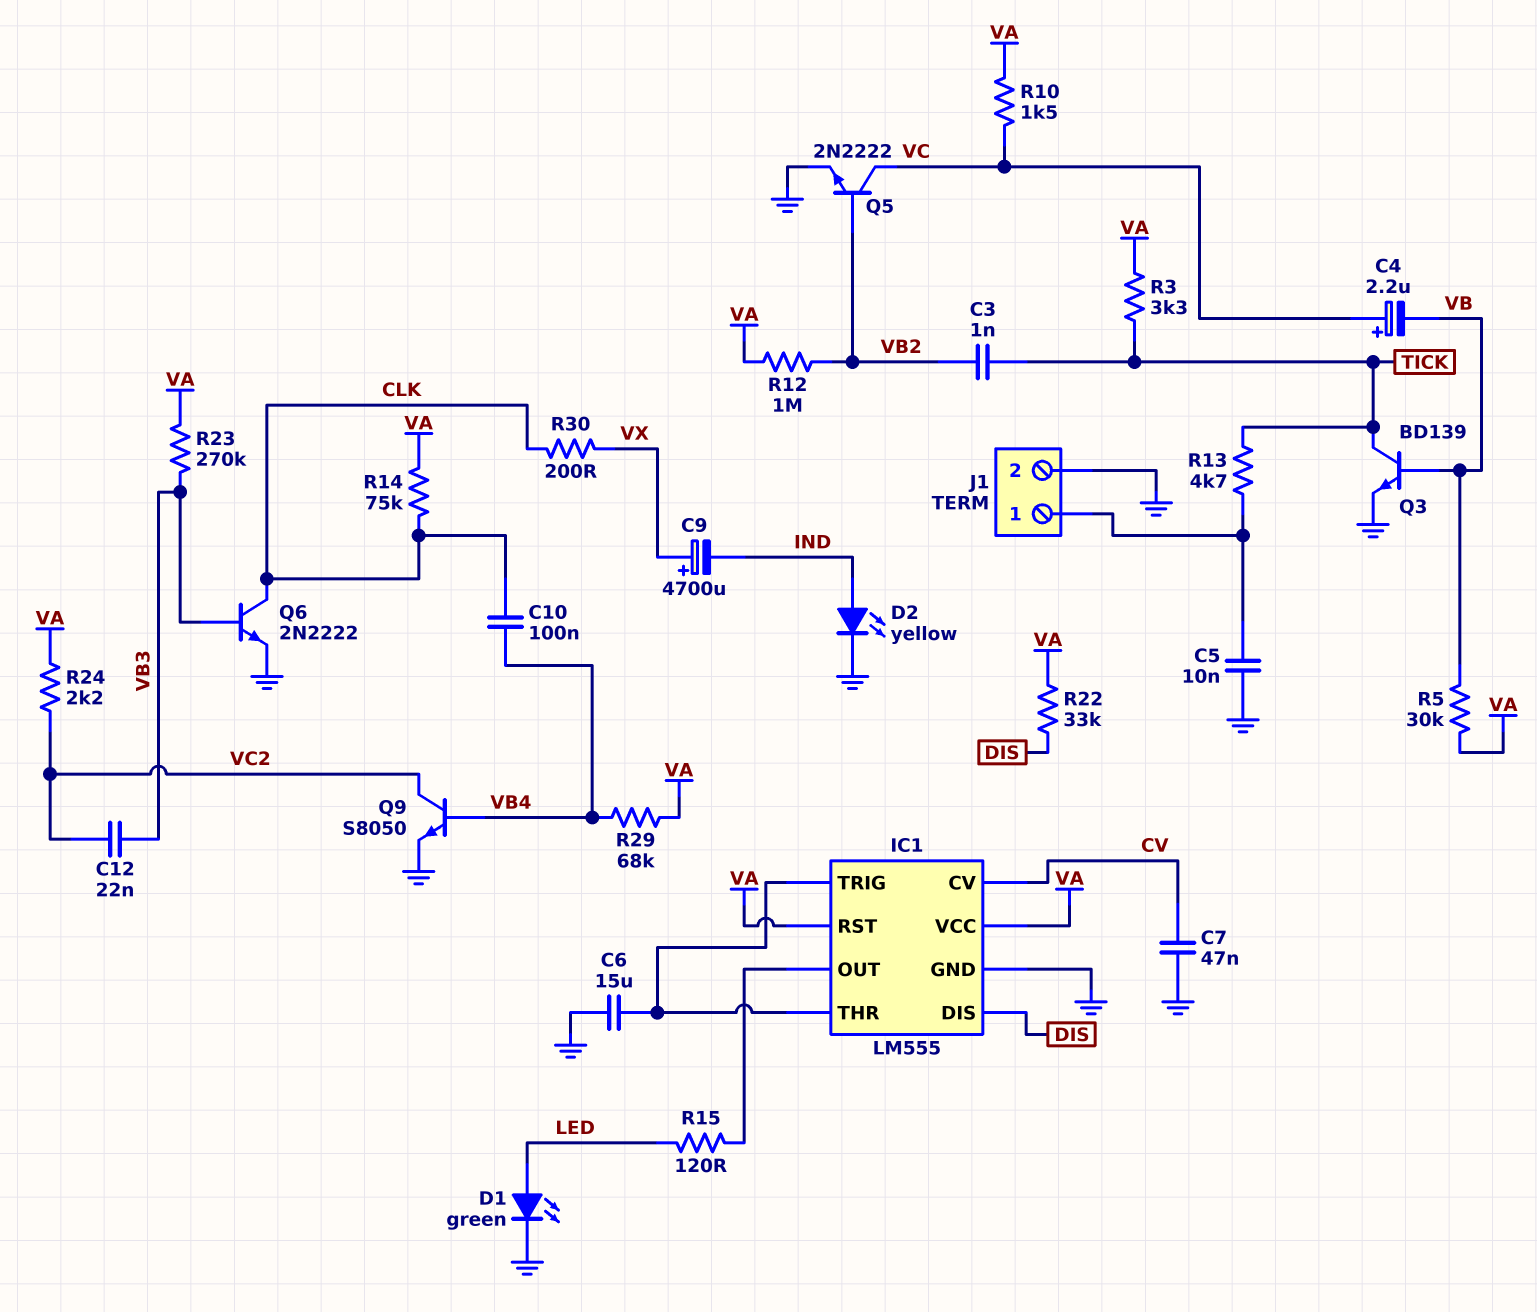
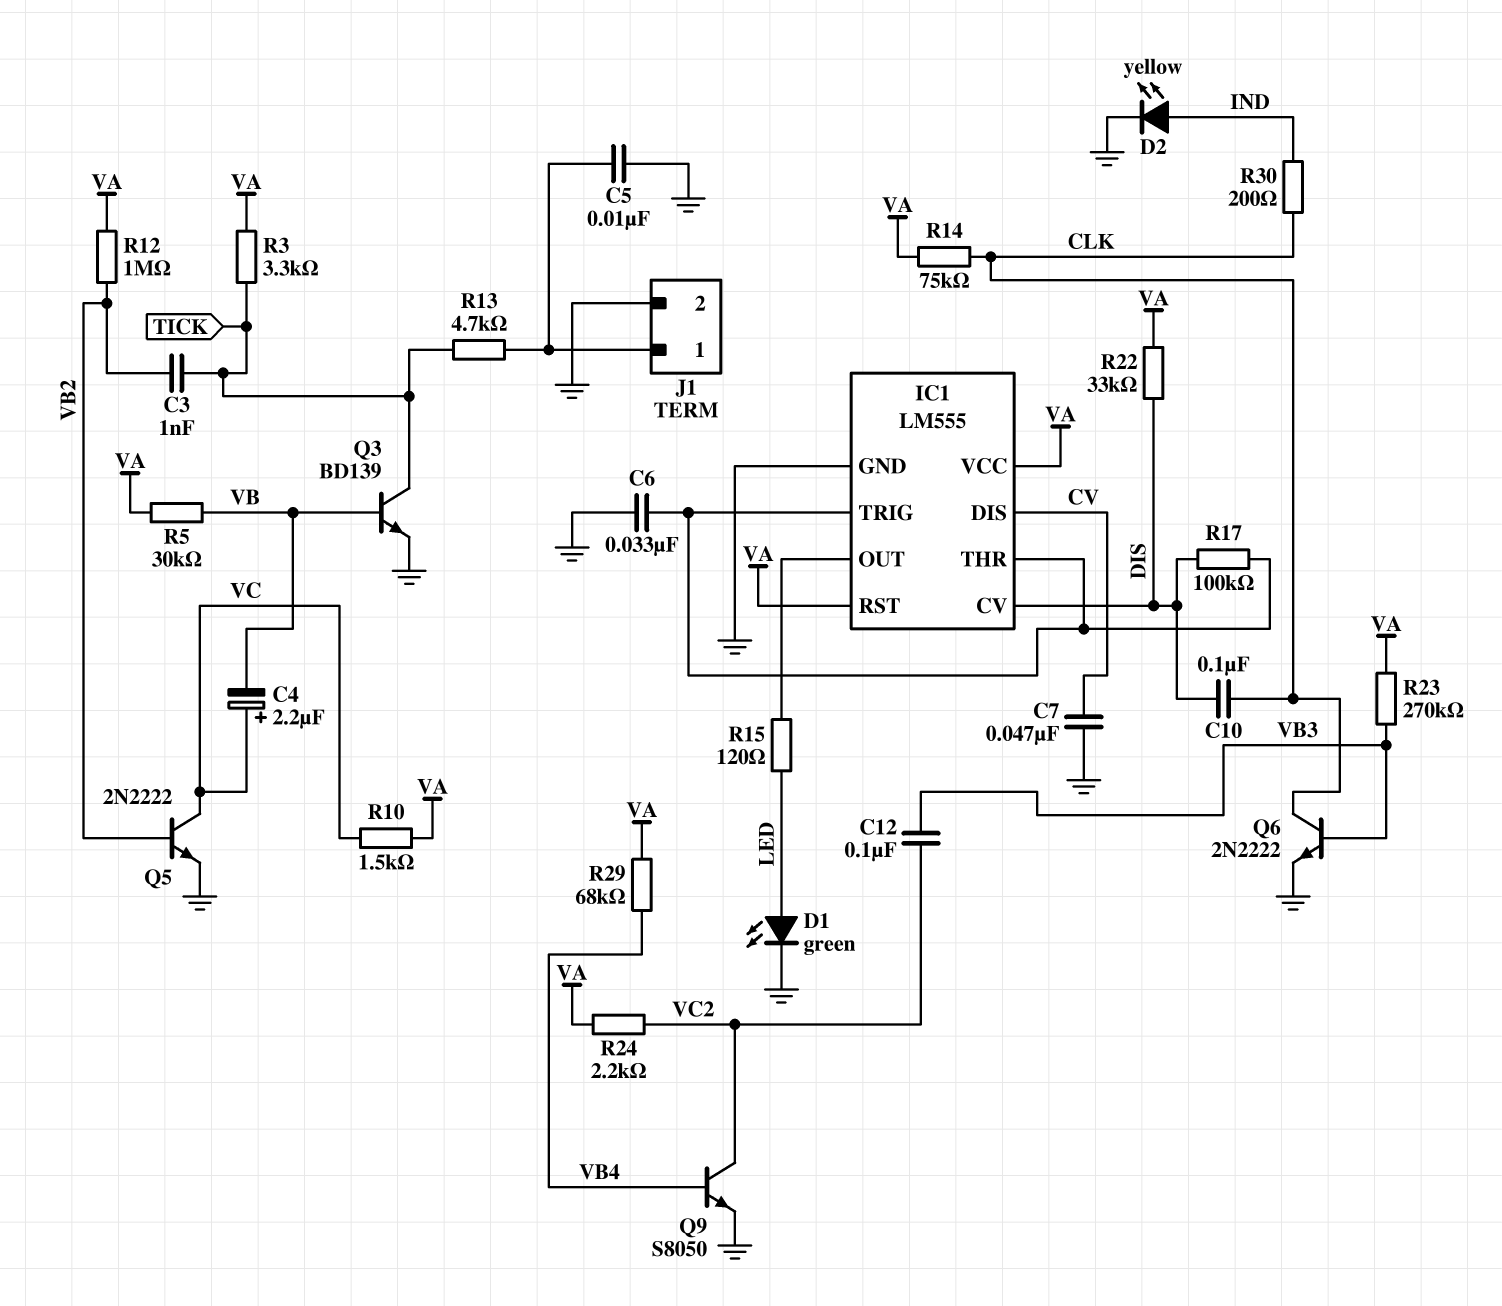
C6: 15uF (GND, IC1/THR) -> 33nF (GND, IC1/THR)
C9: 4700uF (plus VX, minus IND) -> none
C10: 100nF (CLK, VB4) -> 100nF (CLK, DIS)
C12: 22nF (VB3, VC2) -> 100nF (VB3, VC2)
IC1 pin CV: CV -> DIS
IC1 pin DIS: DIS -> CV
R17: none -> 100k (DIS, IC1/THR)
R30: 200 (CLK, VX) -> 200 (CLK, IND)

